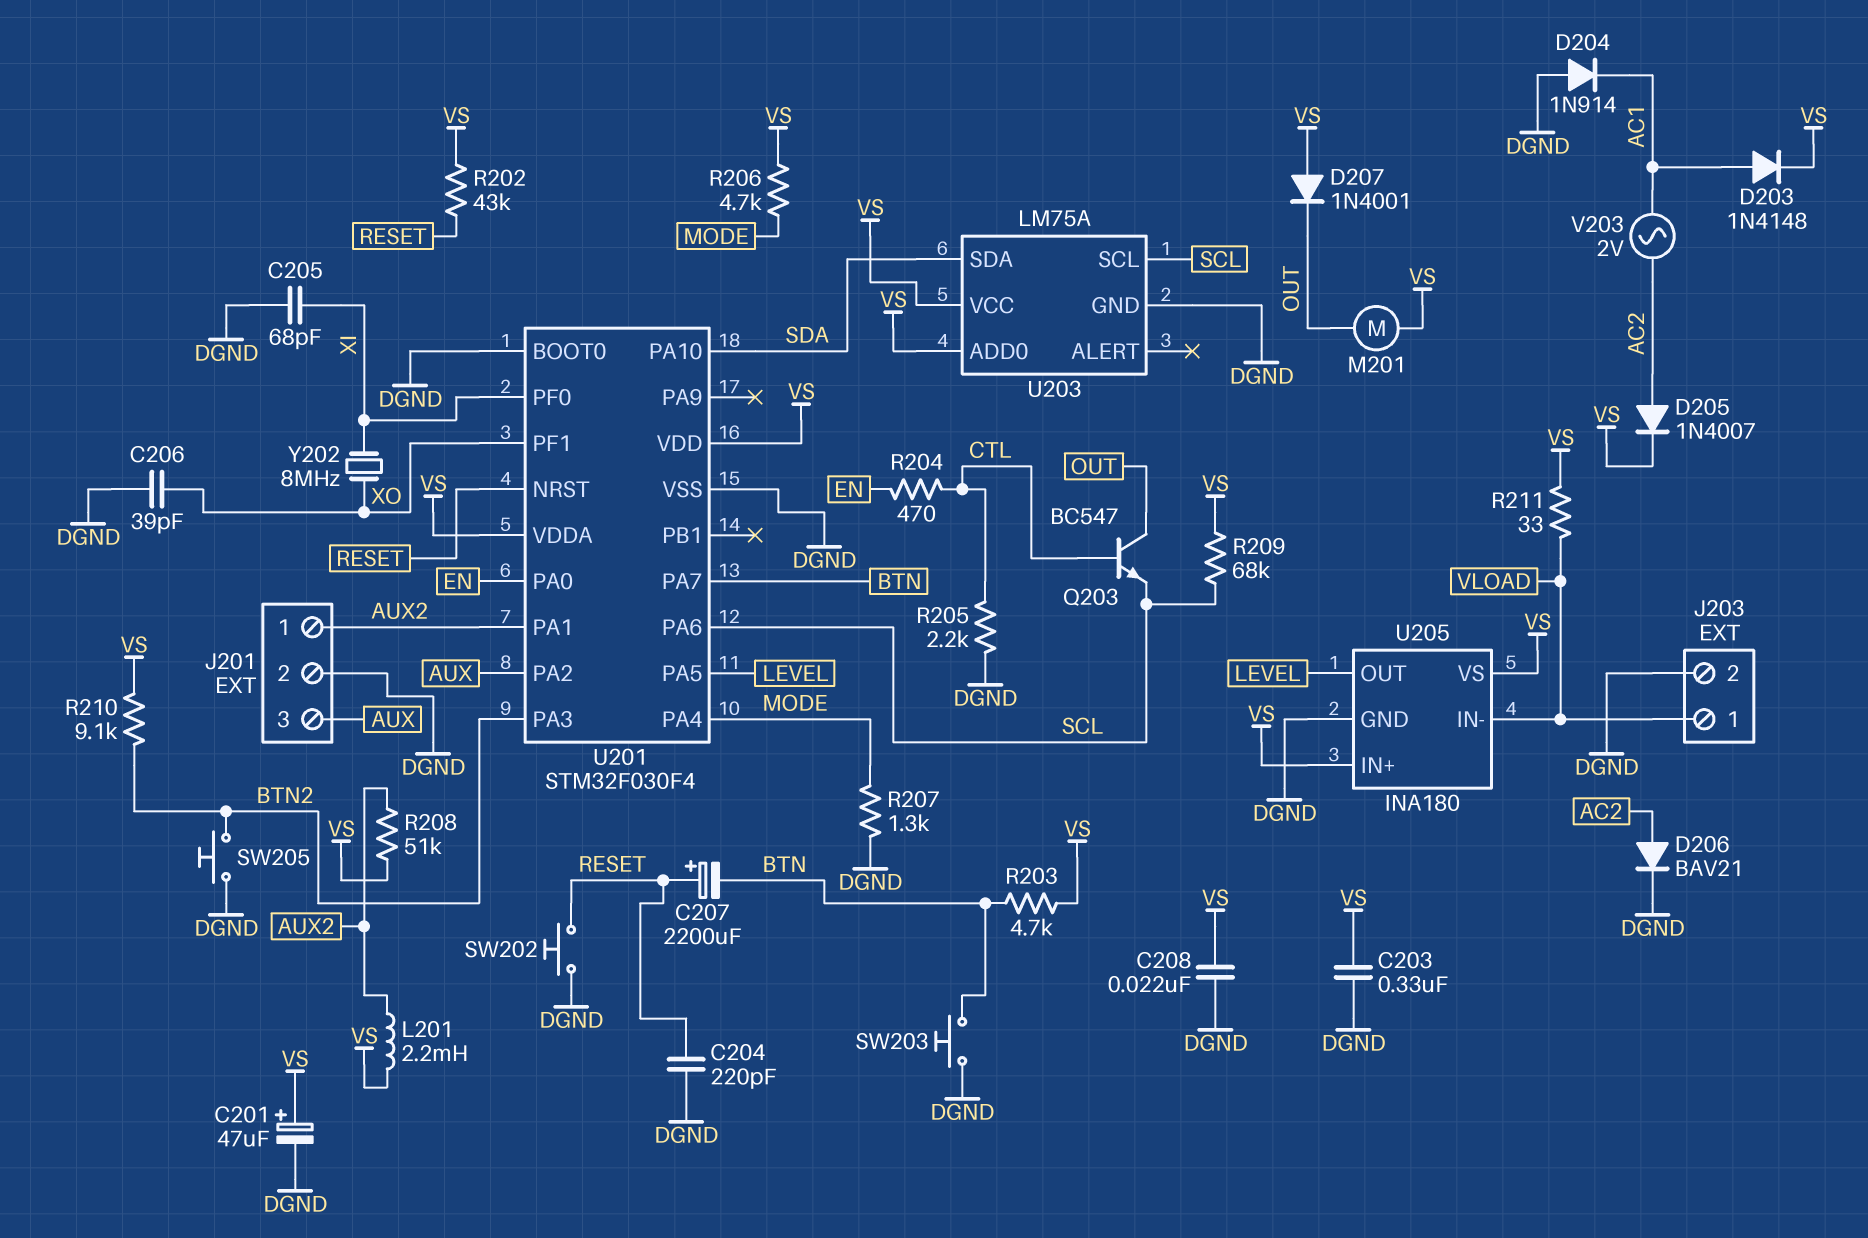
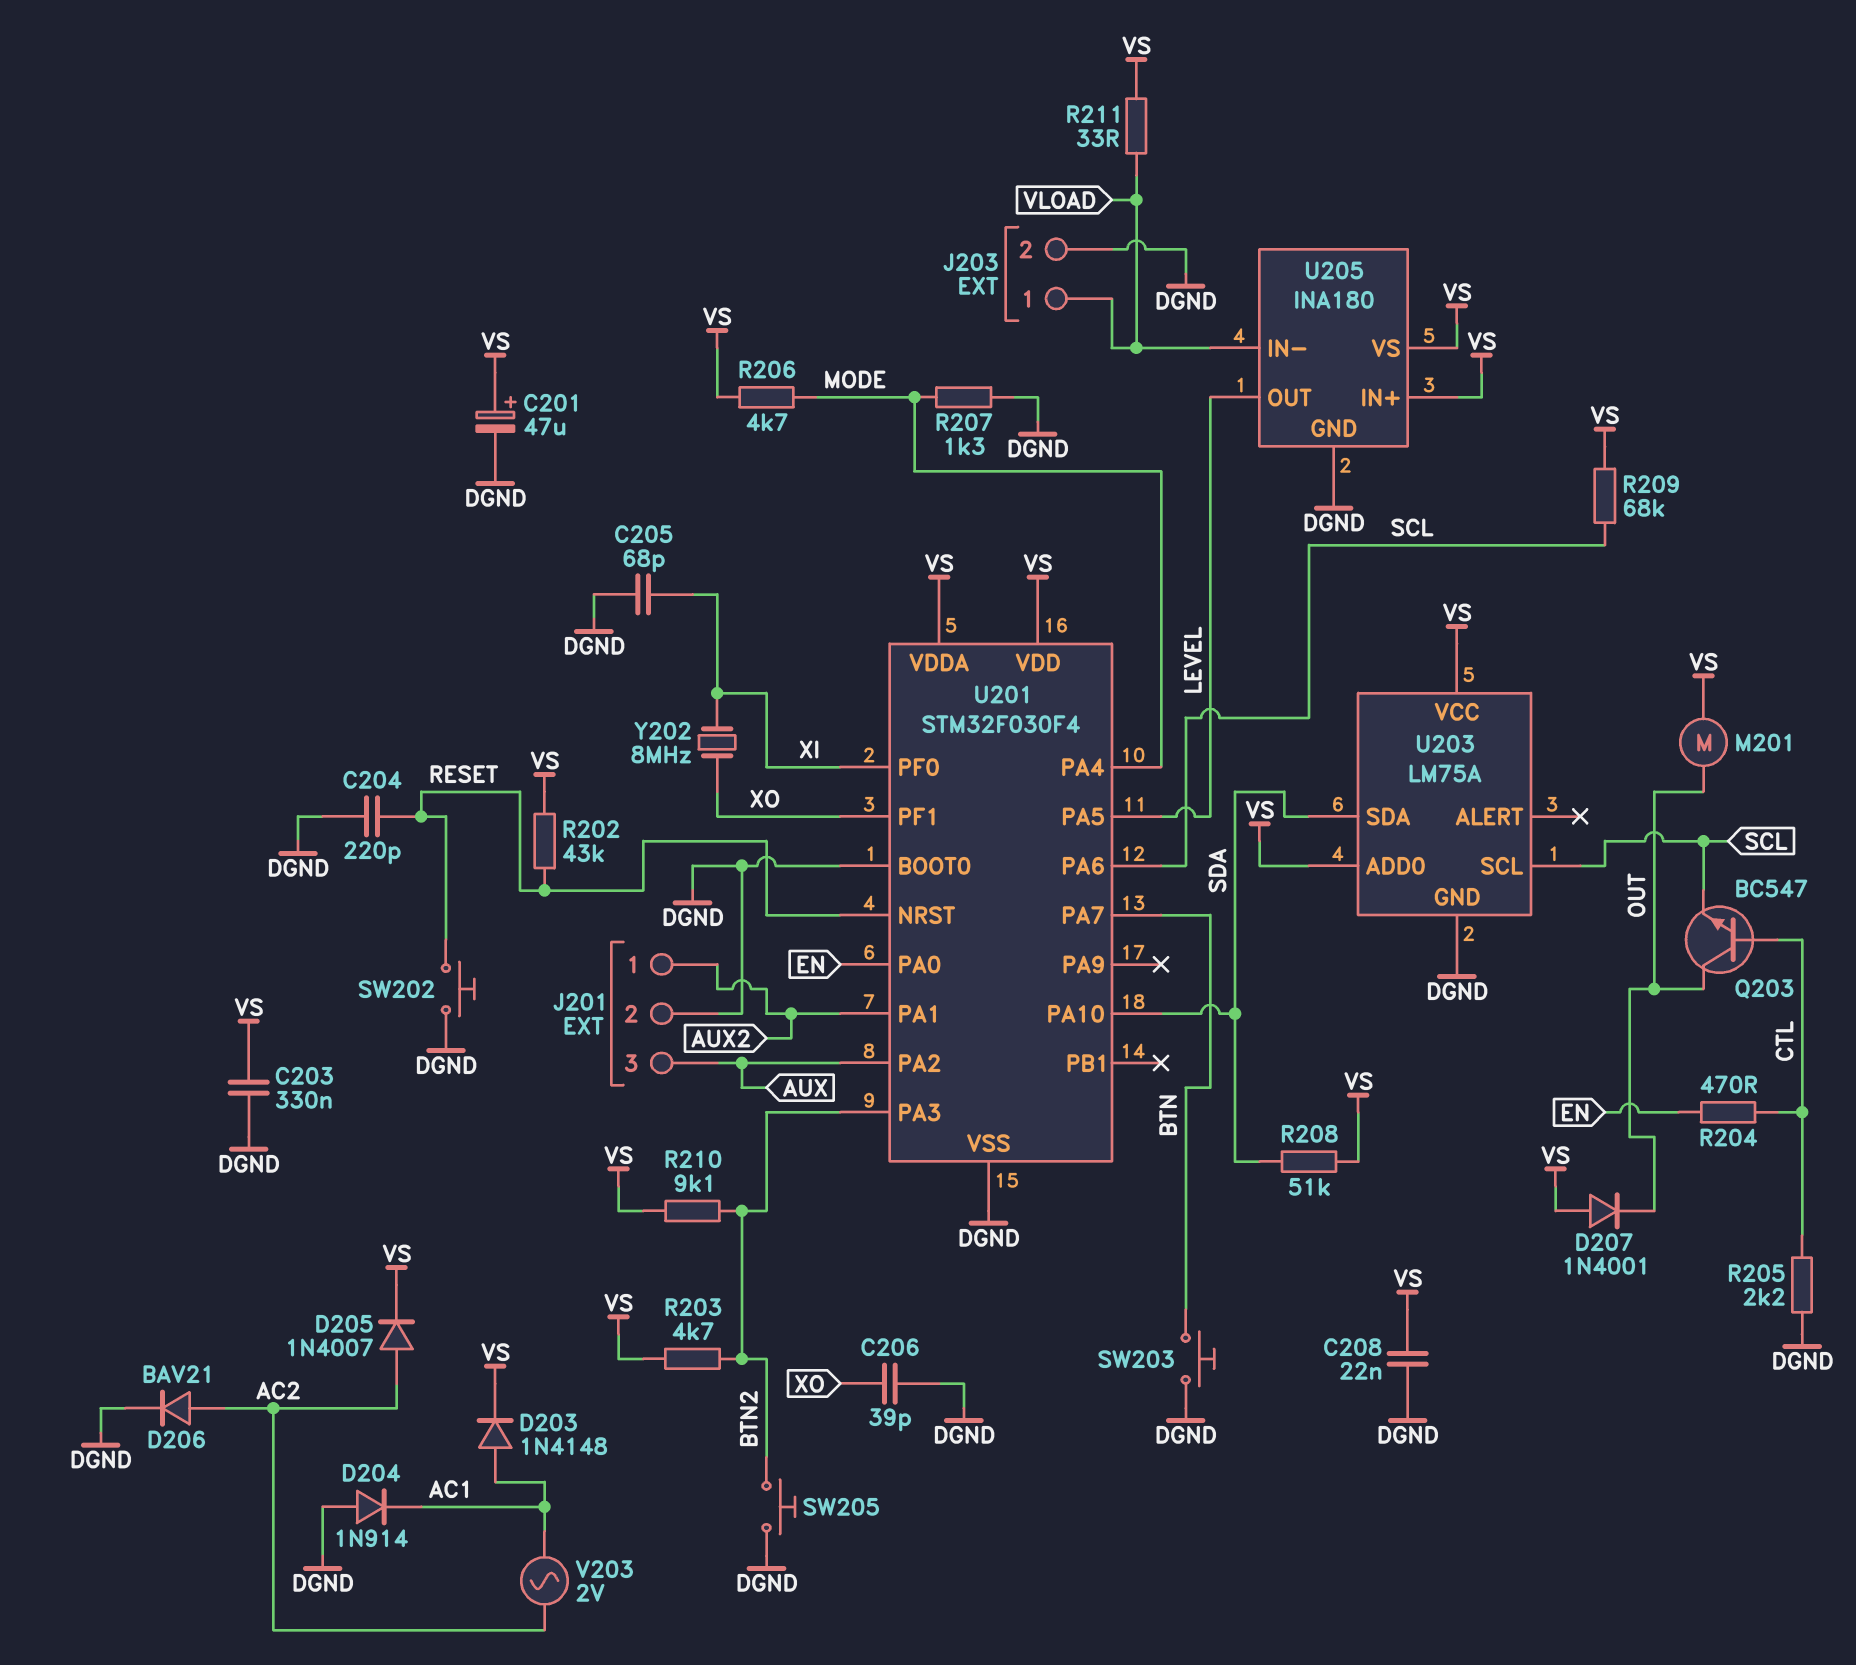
C207: 2200uF (plus RESET, minus BTN) -> none
L201: 2.2mH (AUX2, VS) -> none
R203: 4.7k (BTN, VS) -> 4.7k (BTN2, VS)
R208: 51k (AUX2, VS) -> 51k (SDA, VS)

